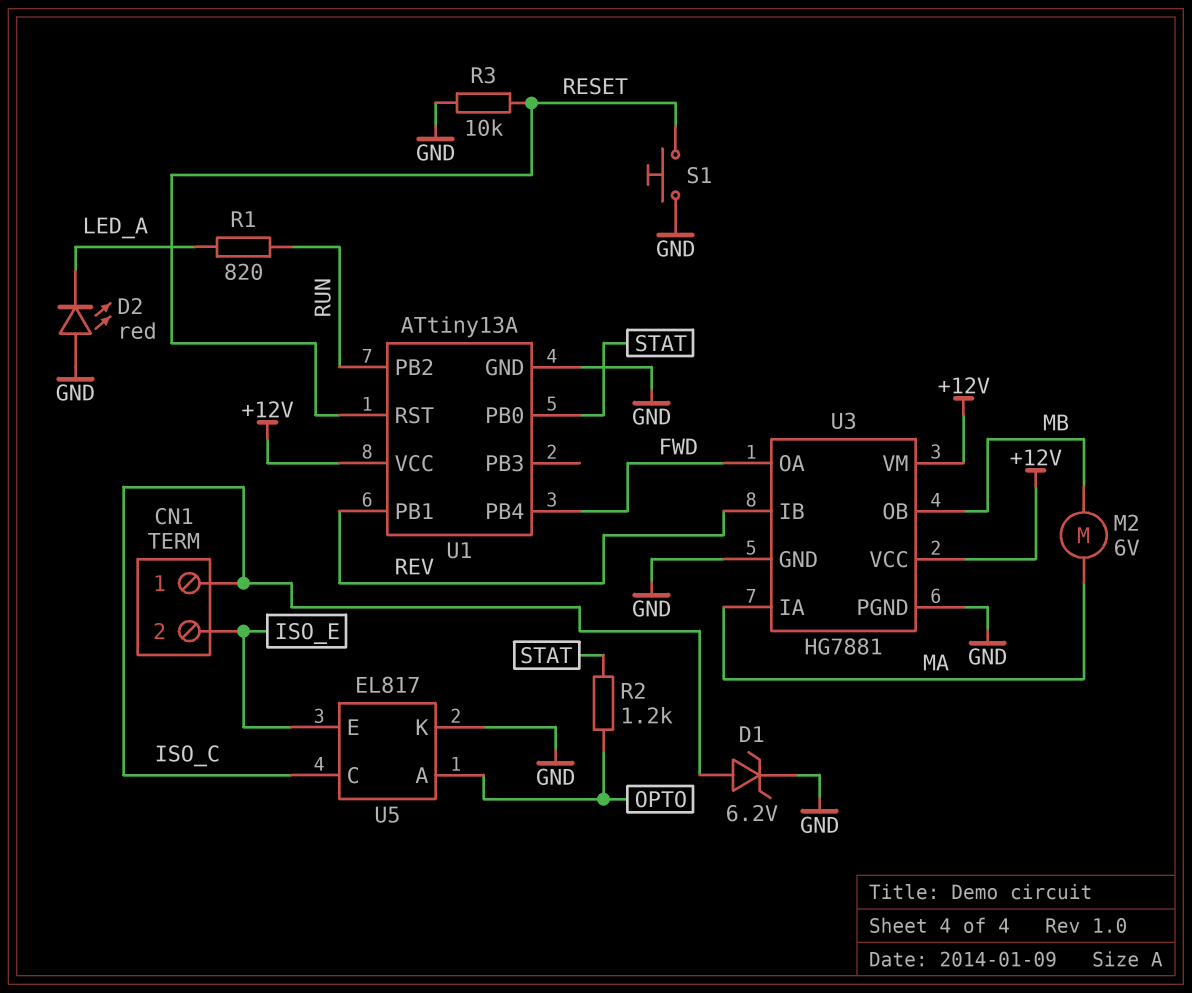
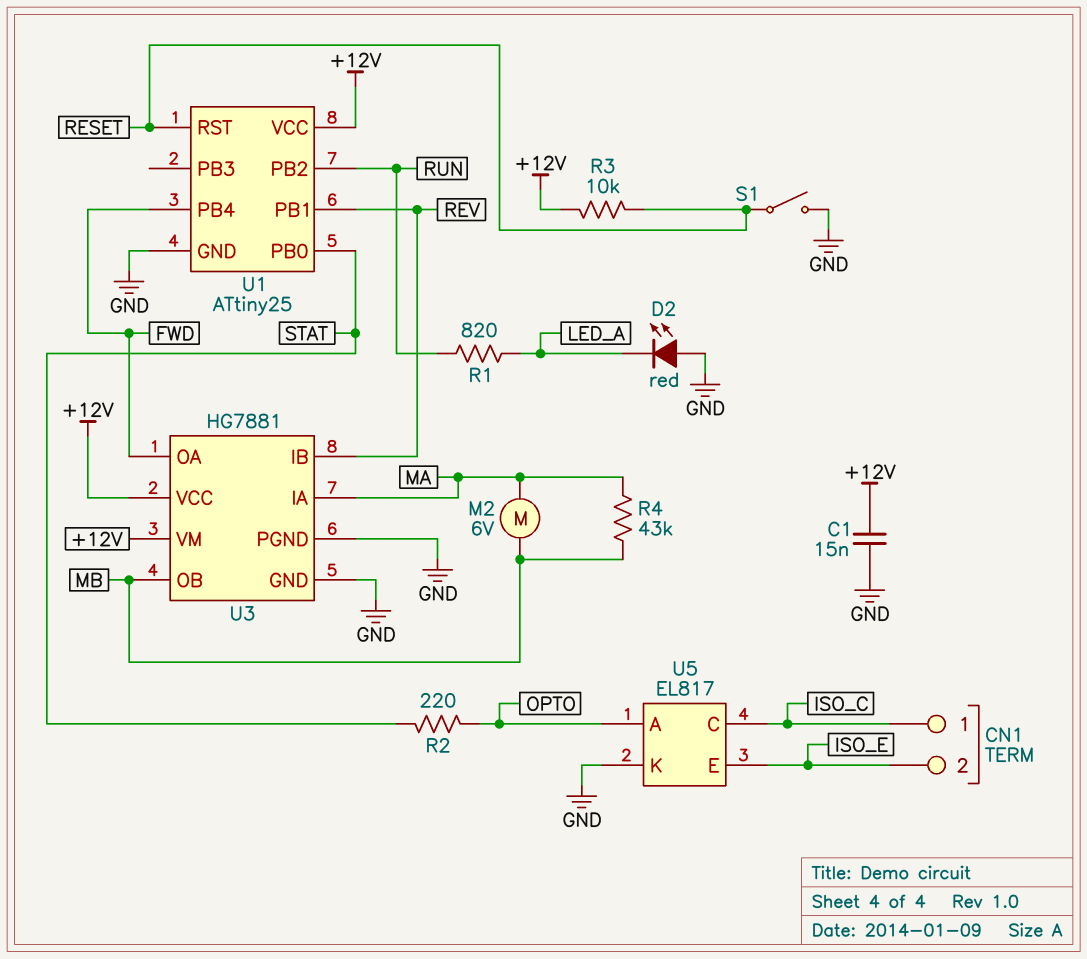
C1: none -> 15nF (+12V, GND)
D1: zener 6.2V (A ISO_C, K GND) -> none
R2: 1.2k (OPTO, STAT) -> 220 (OPTO, STAT)
R3: 10k (GND, RESET) -> 10k (+12V, RESET)
R4: none -> 43k (MA, MB)
S1: button (GND, RESET) -> switch (GND, RESET)
U1: ATtiny13A -> ATtiny25

